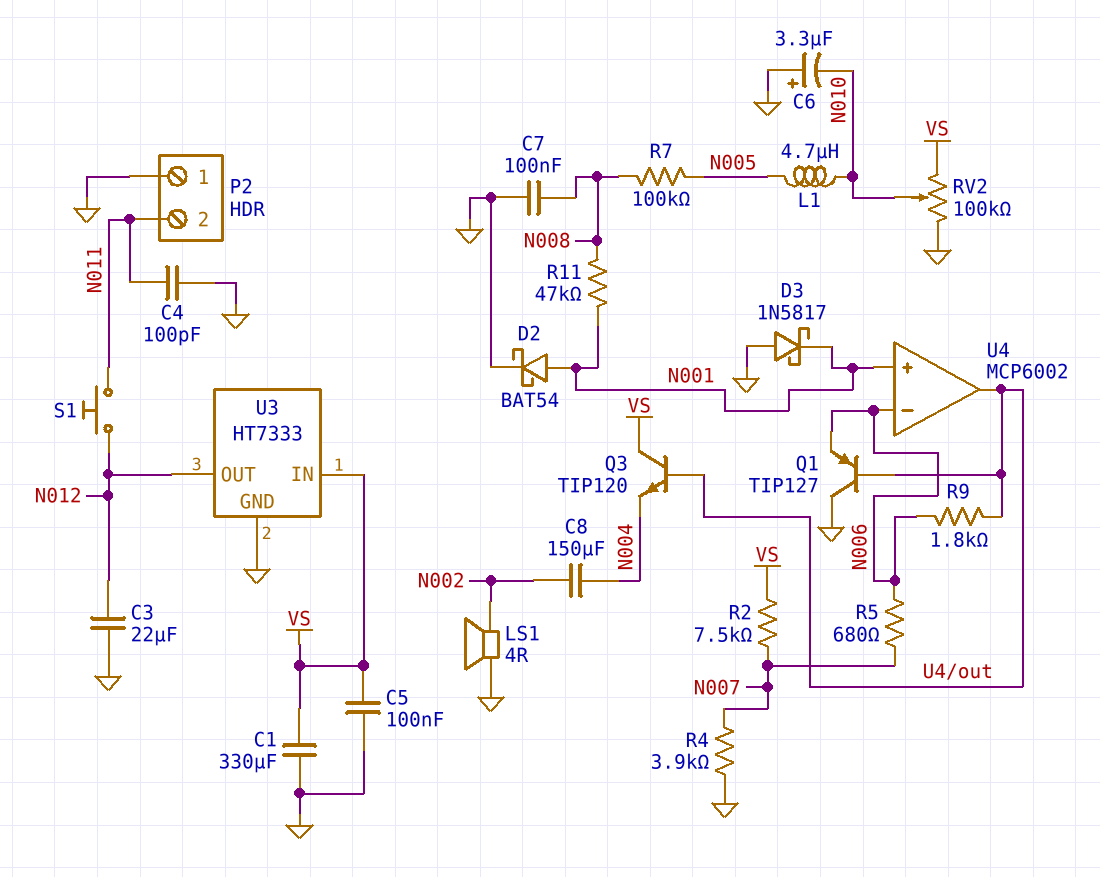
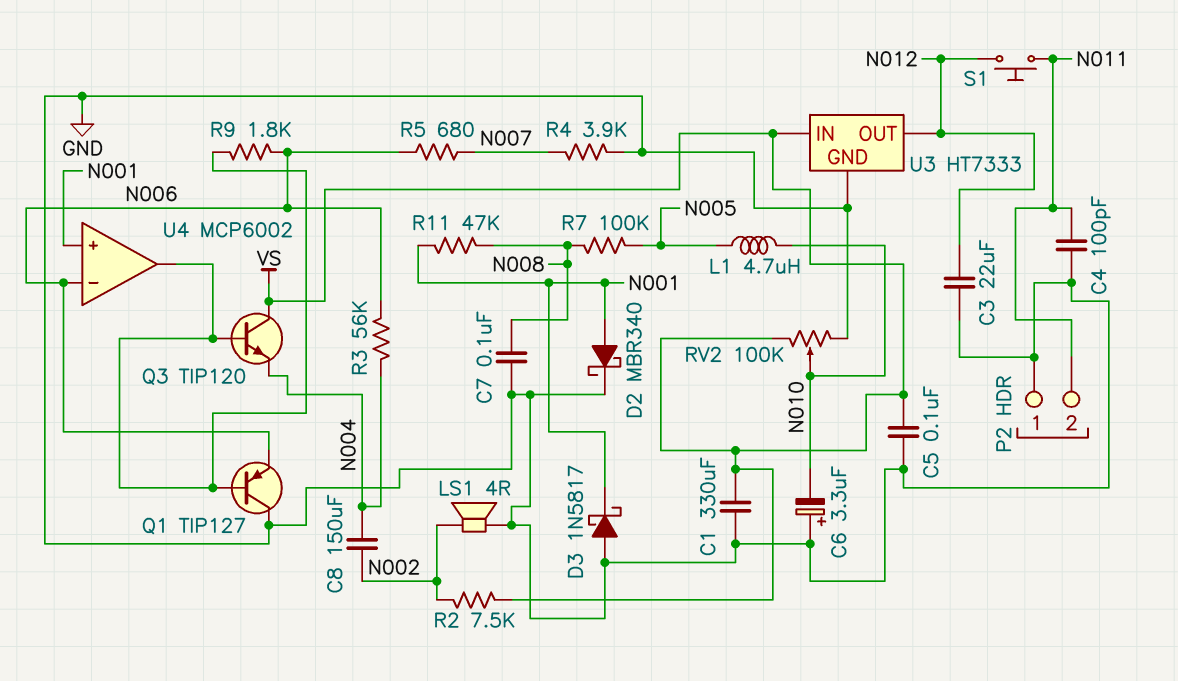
D2: schottky BAT54 (A N001, K GND) -> schottky MBR340 (A N001, K GND)
R2: 7.5k (N007, VS) -> 7.5k (N002, VS)
R3: none -> 56k (N004, N006)

